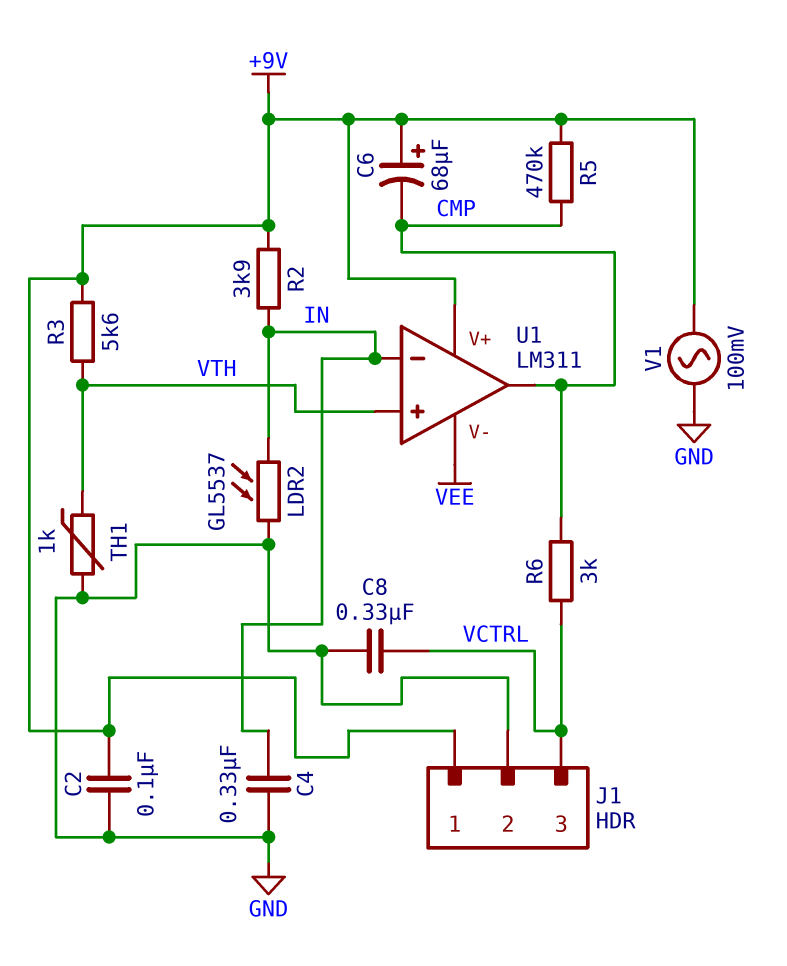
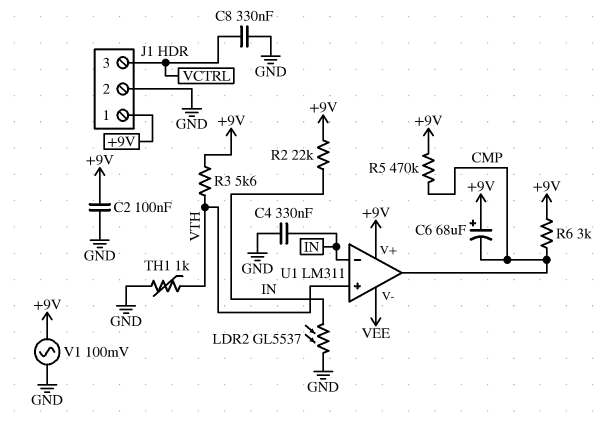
R2: 3.9k (+9V, IN) -> 22k (+9V, IN)
R6: 3k (CMP, VCTRL) -> 3k (+9V, CMP)

